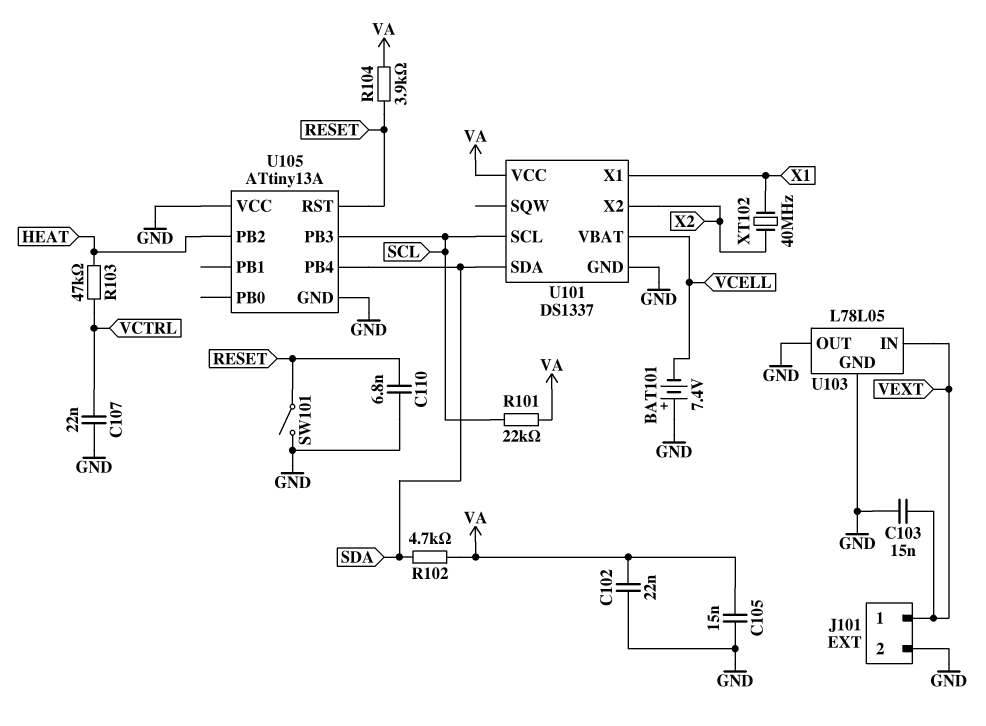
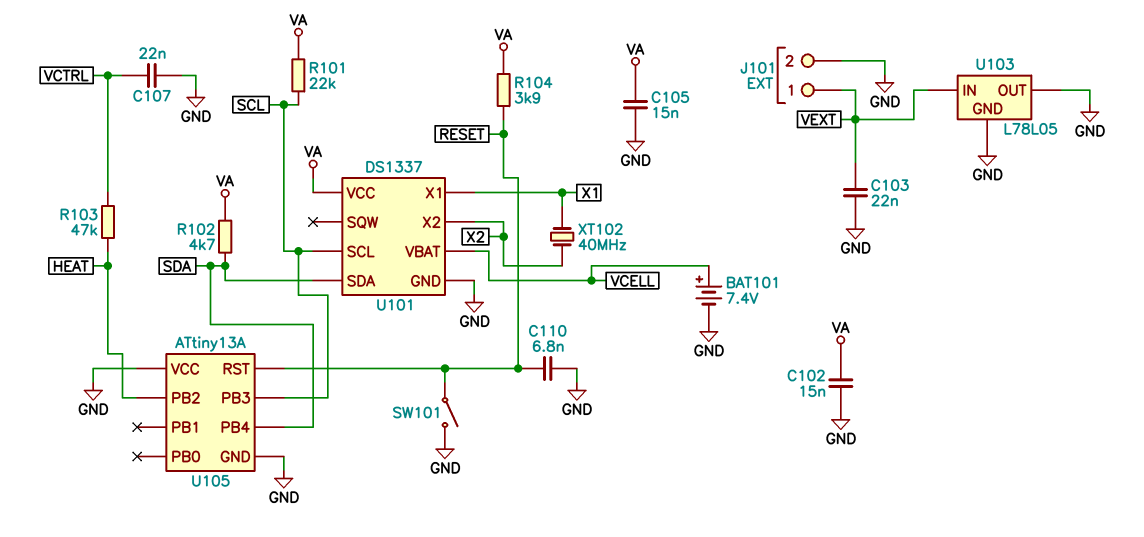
BAT101: 7.4V (plus GND, minus VCELL) -> 7.4V (plus VCELL, minus GND)
C102: 22nF (GND, VA) -> 15nF (GND, VA)
C103: 15nF (GND, VEXT) -> 22nF (GND, VEXT)

